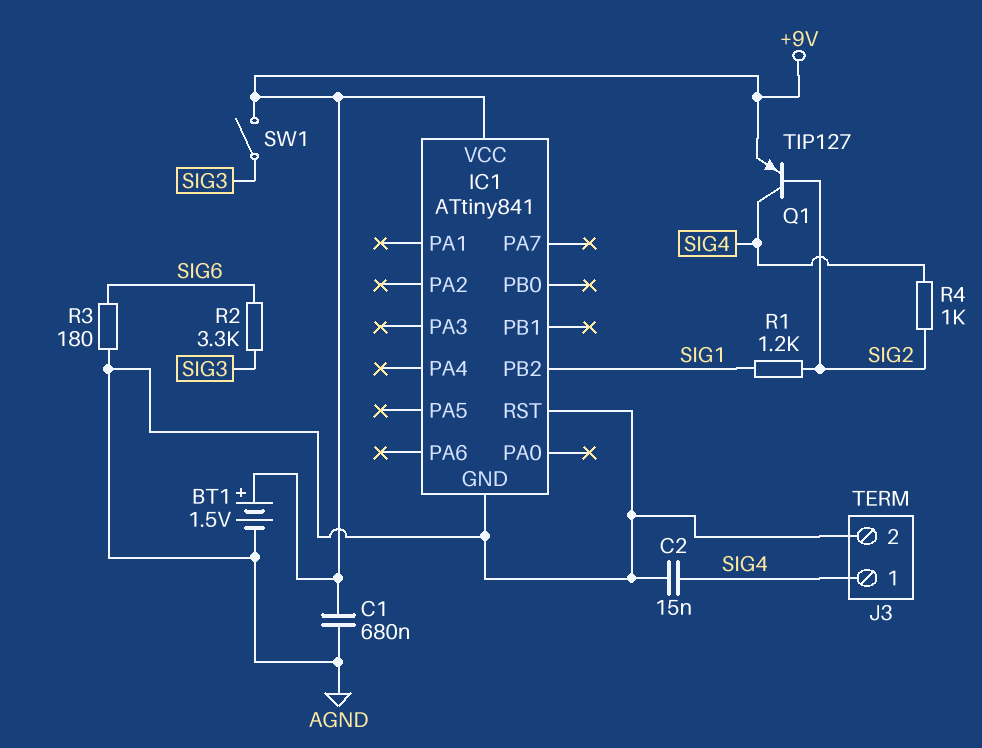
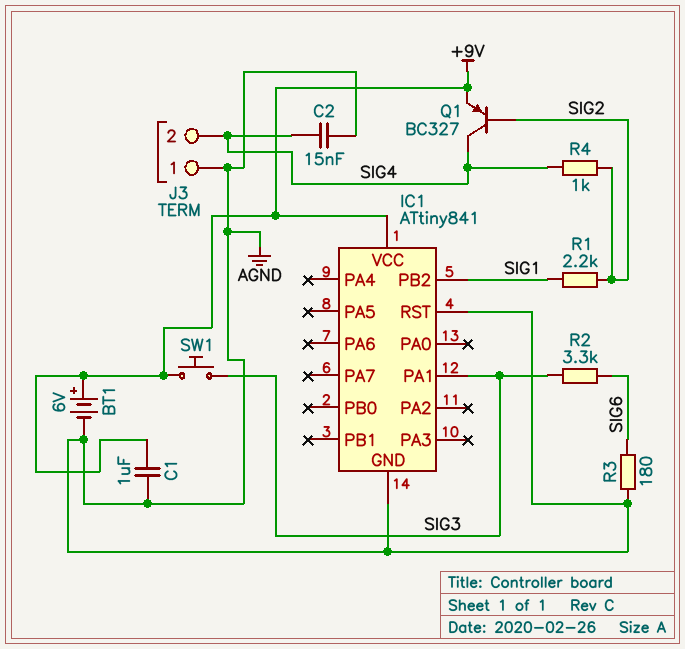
BT1: 1.5V (plus +9V, minus AGND) -> 6V (plus +9V, minus AGND)
C1: 680nF (+9V, AGND) -> 1uF (+9V, AGND)
IC1 pin PA1: none -> SIG3
J3 pin 1: SIG4 -> AGND
J3 pin 2: AGND -> SIG4
Q1: PNP TIP127 (B SIG2, C SIG4, E +9V) -> PNP BC327 (B SIG2, C SIG4, E +9V)
R1: 1.2k (SIG1, SIG2) -> 2.2k (SIG1, SIG2)
SW1: switch (+9V, SIG3) -> button (+9V, SIG3)

